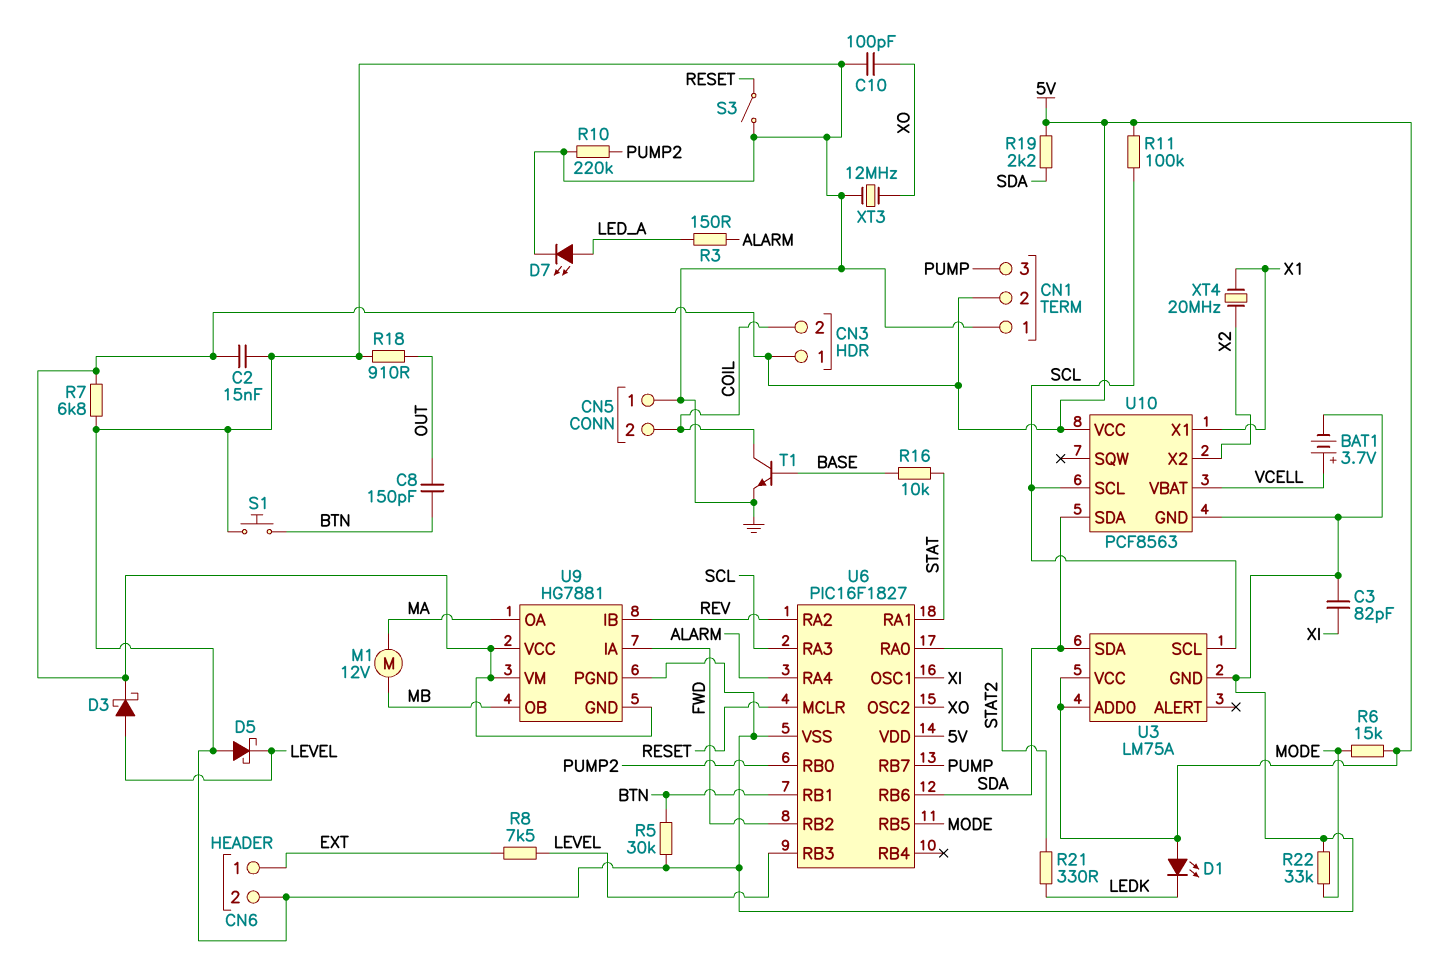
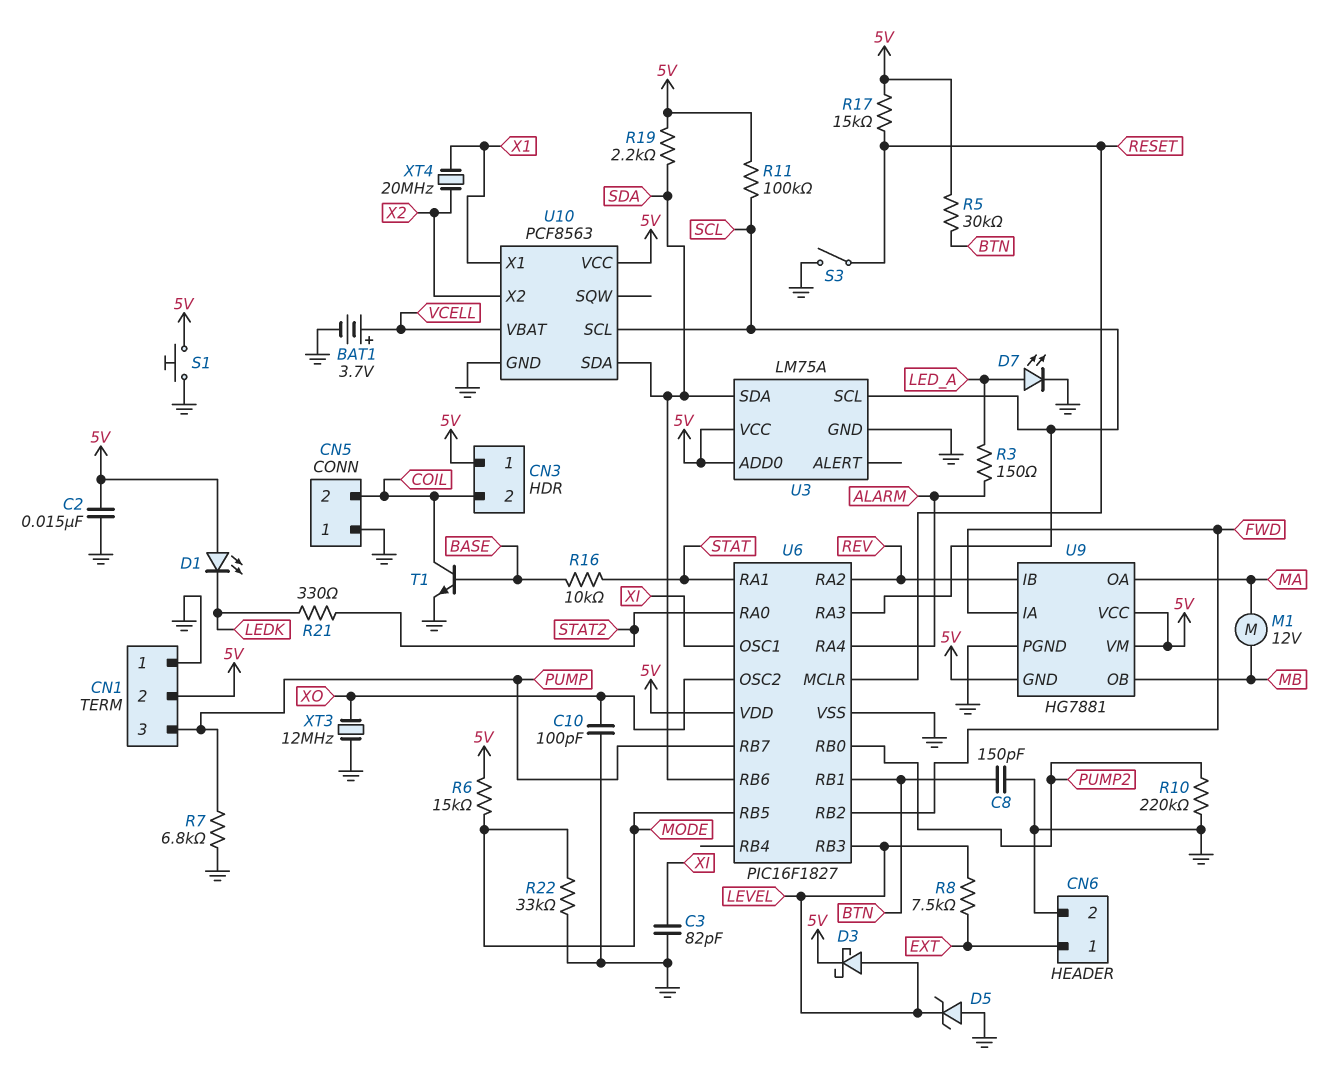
C8: 150pF (BTN, OUT) -> 150pF (BTN, GND)
D5: schottky (A GND, K LEVEL) -> zener (A GND, K LEVEL)
R5: 30k (BTN, GND) -> 30k (5V, BTN)
R7: 6.8k (5V, GND) -> 6.8k (GND, PUMP)
R17: none -> 15k (5V, RESET)
R18: 910 (GND, OUT) -> none
S1: button (BTN, GND) -> button (5V, GND)

